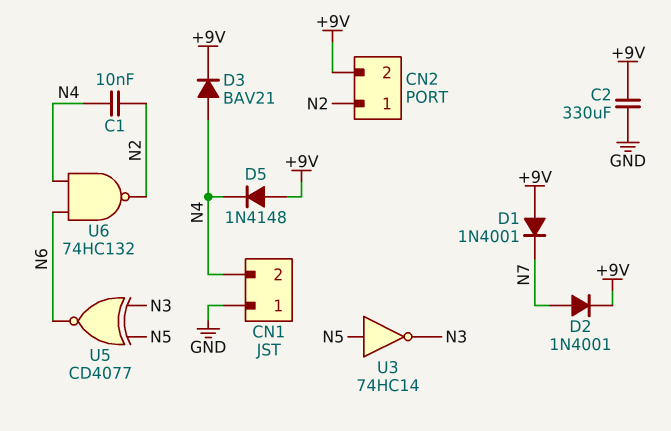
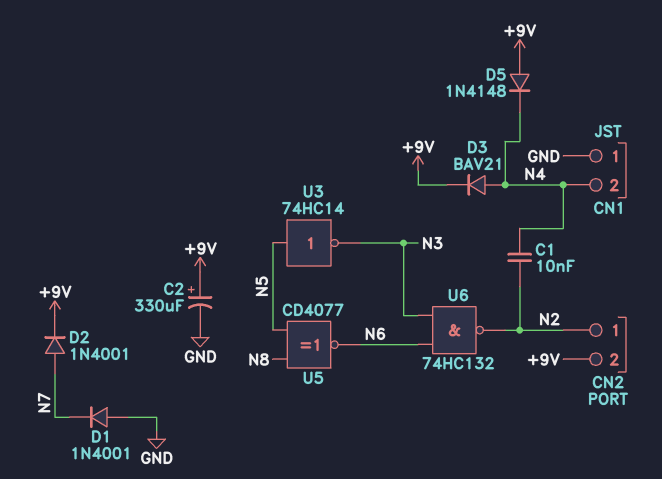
C2: 330uF (+9V, GND) -> 330uF (plus +9V, minus GND)
D1: diode 1N4001 (A +9V, K N7) -> diode 1N4001 (A GND, K N7)
U5: XNOR CD4077 (in N3, in N5, out N6) -> XNOR CD4077 (in N5, in N8, out N6)
U6: NAND 74HC132 (in N4, in N6, out N2) -> NAND 74HC132 (in N3, in N6, out N2)

